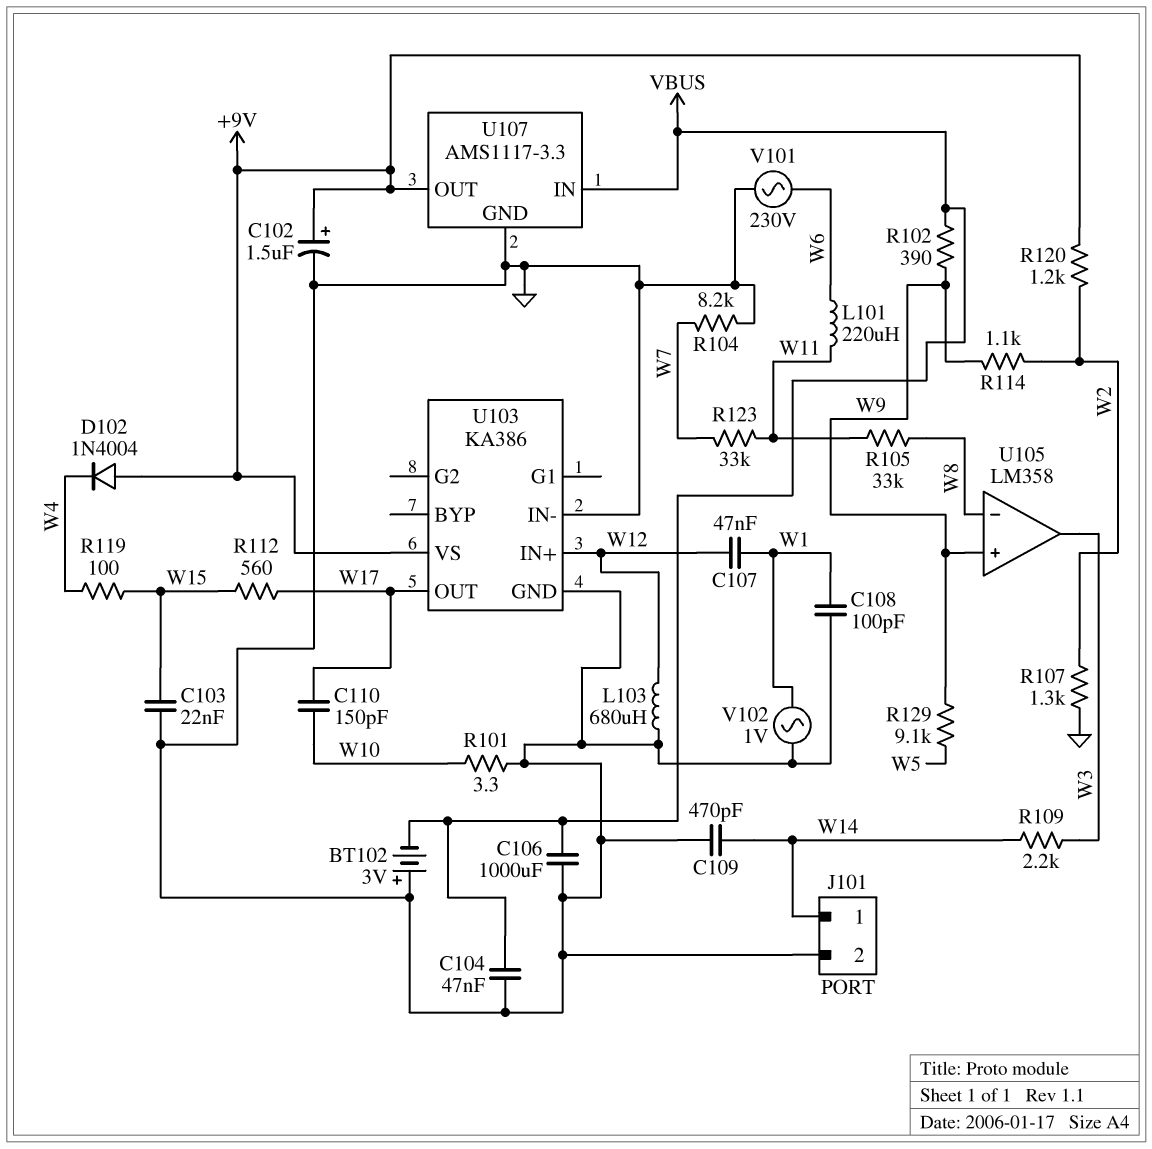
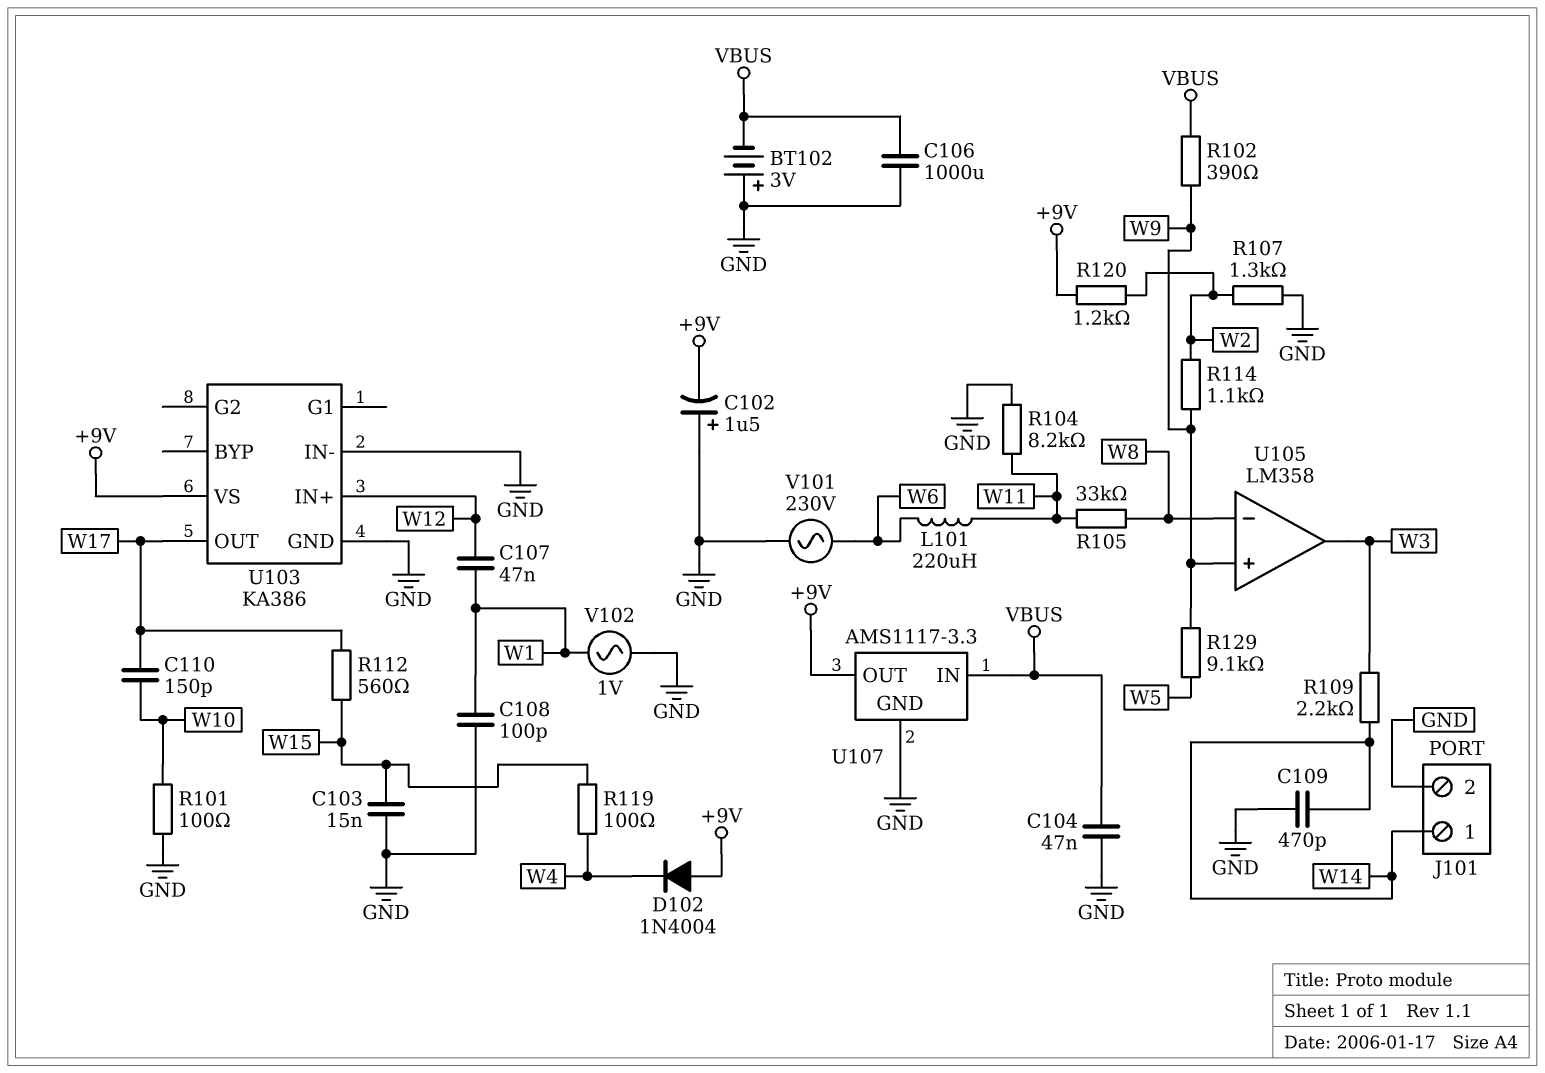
C102: 1.5uF (plus +9V, minus GND) -> 1.5uF (plus GND, minus +9V)
C103: 22nF (GND, W15) -> 15nF (GND, W15)
L103: 680uH (GND, W12) -> none
R101: 3.3 (GND, W10) -> 100 (GND, W10)
R104: 8.2k (GND, W7) -> 8.2k (GND, W11)
R123: 33k (W7, W11) -> none

